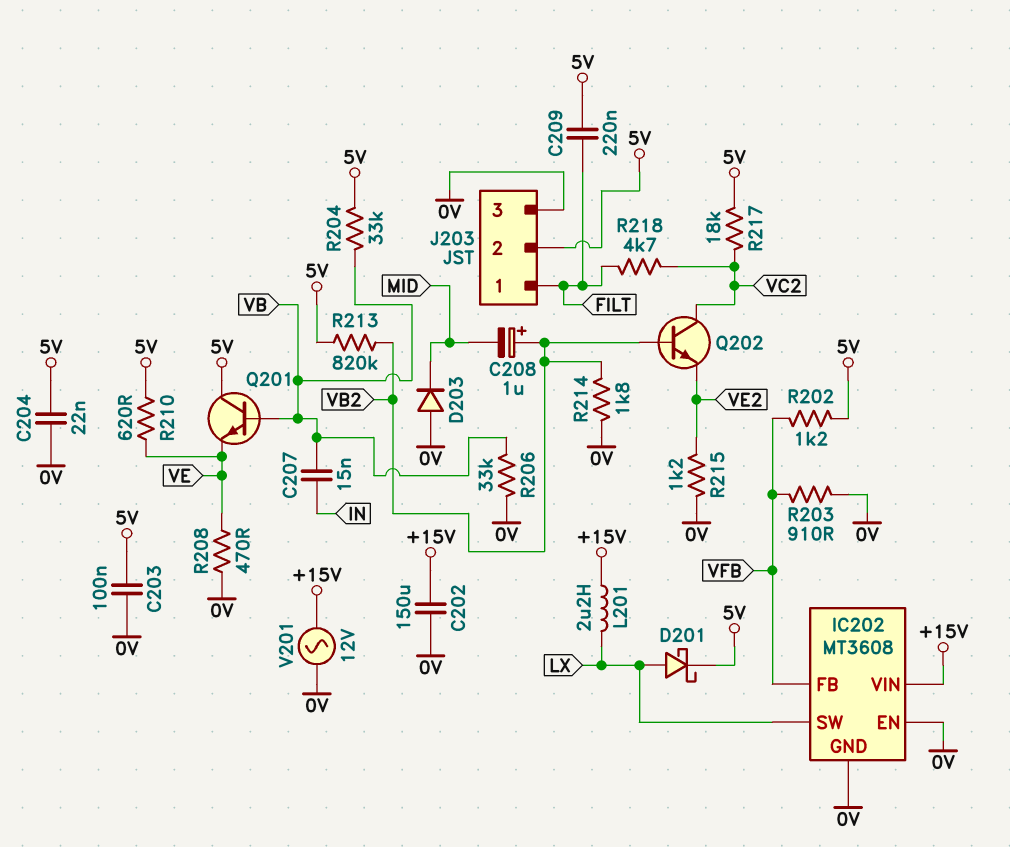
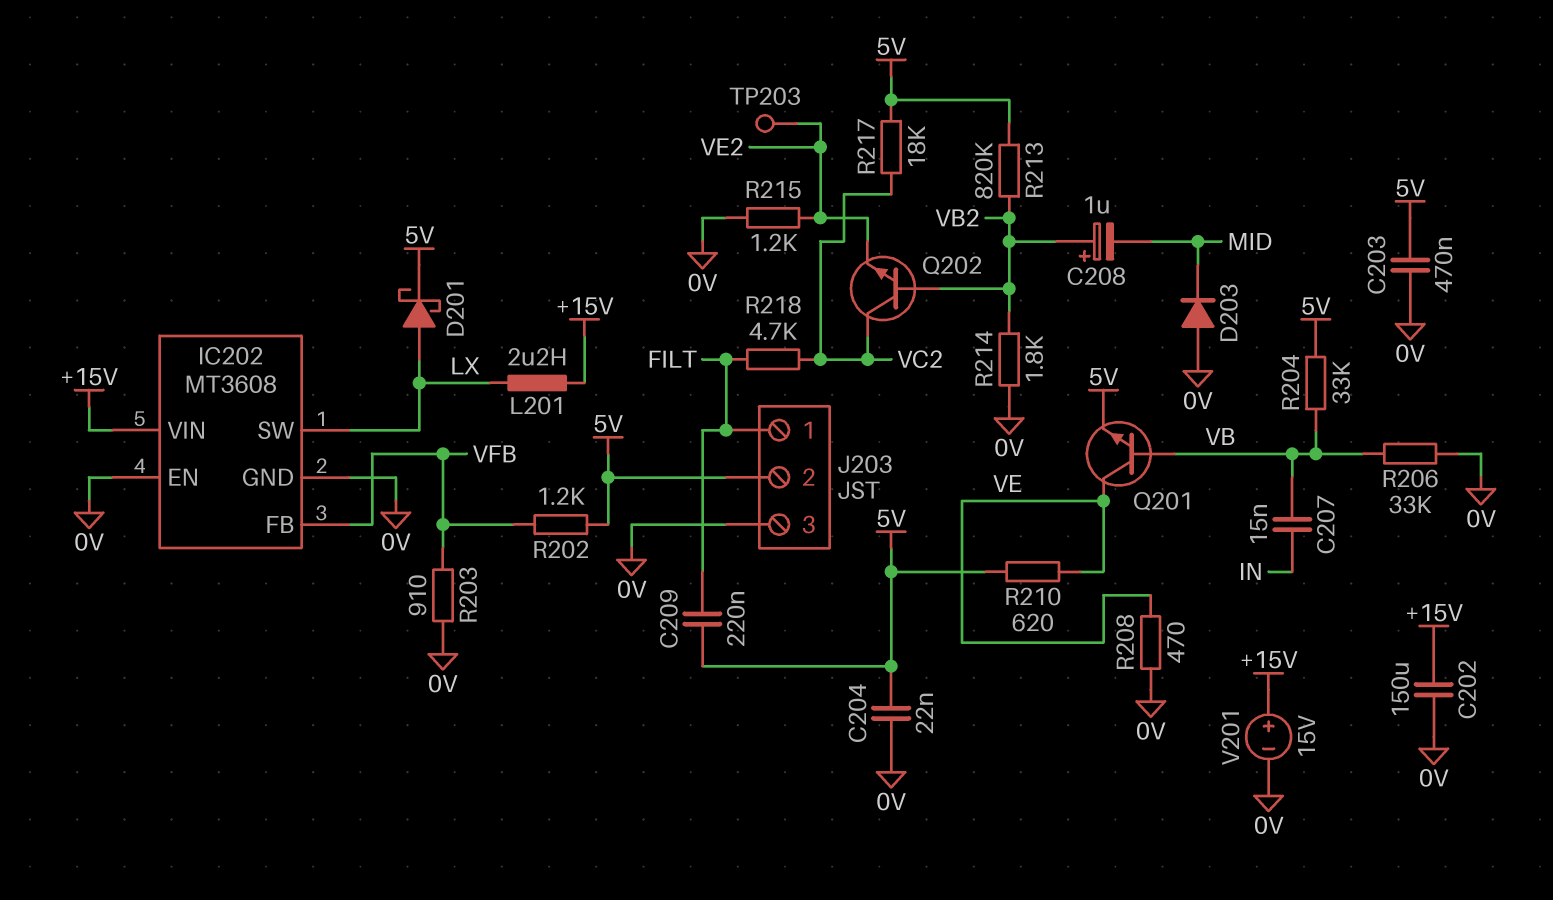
C203: 100nF (0V, 5V) -> 470nF (0V, 5V)
Q201: NPN (B VB, C 5V, E VE) -> NPN (B VB, C VE, E 5V)
TP203: none -> test point (VE2)
V201: AC 12V (+15V, 0V) -> 15V (plus +15V, minus 0V)

